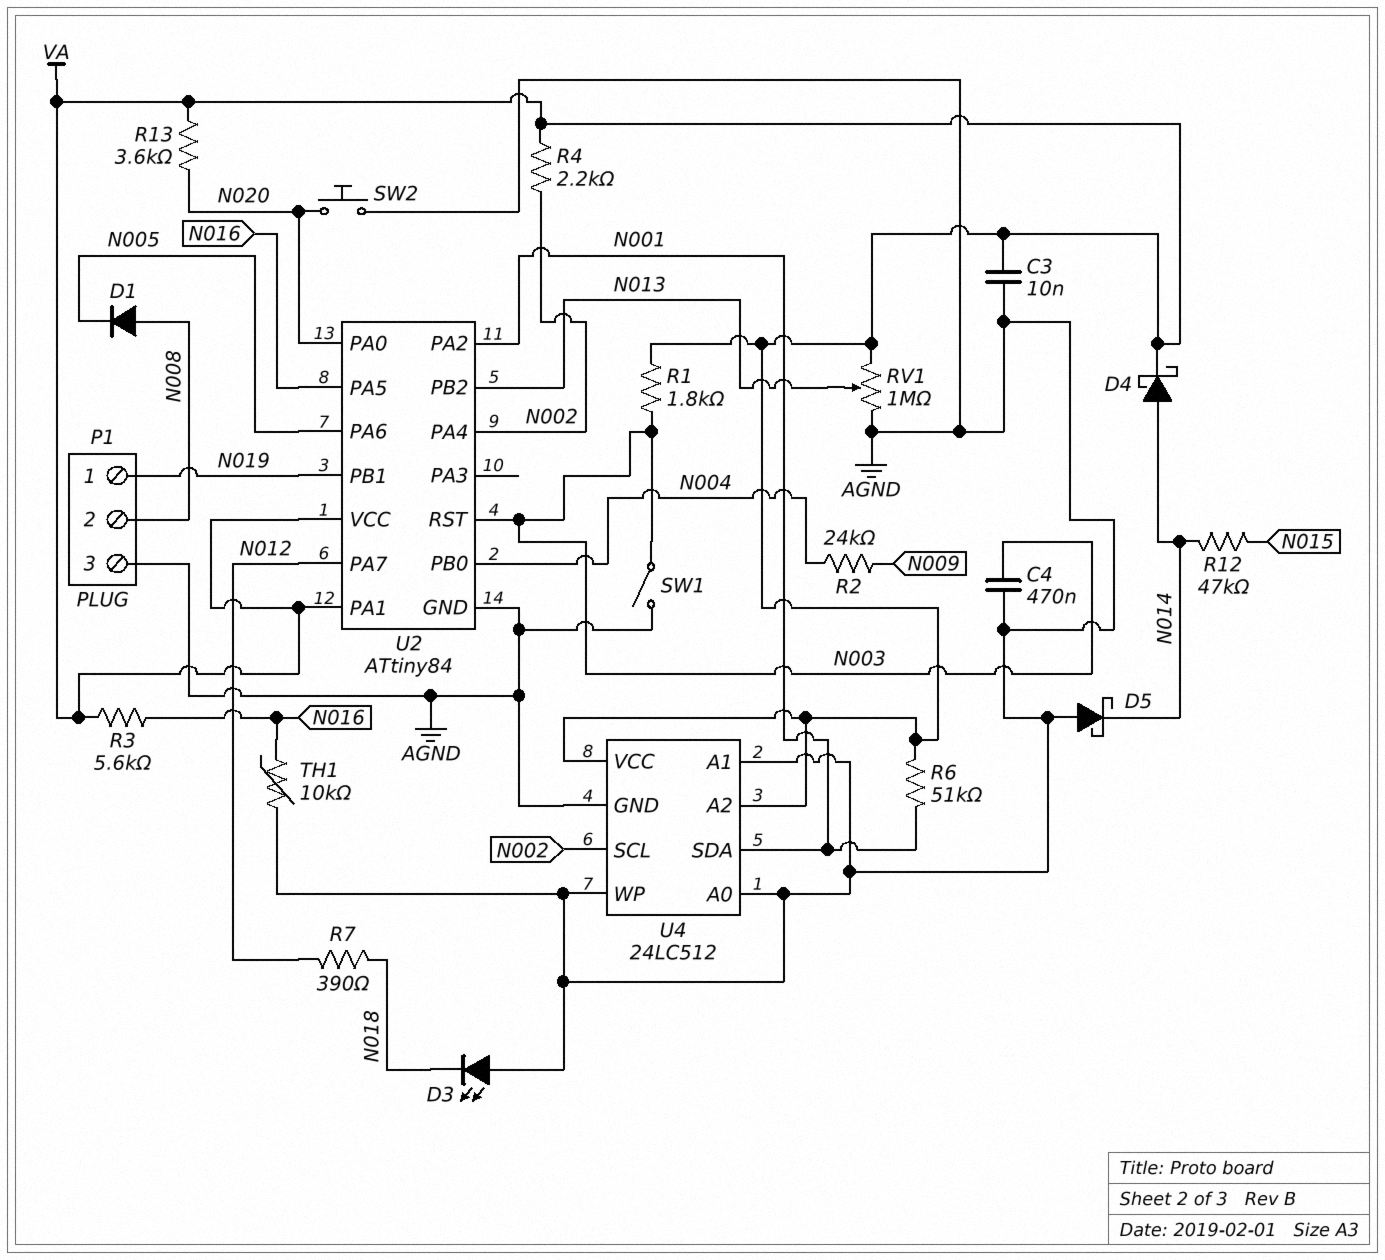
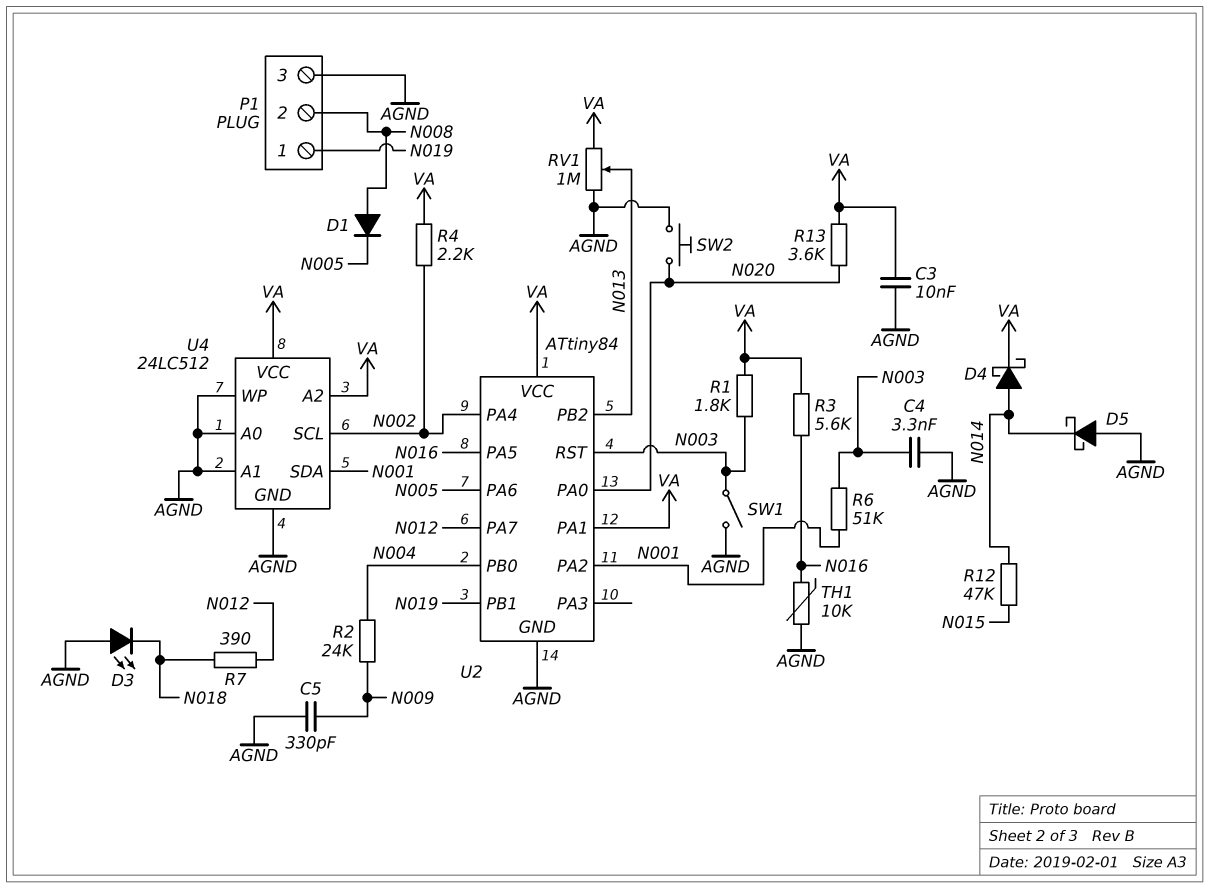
C4: 470nF (AGND, N003) -> 3.3nF (AGND, N003)
C5: none -> 330pF (AGND, N009)
R6: 51k (N001, VA) -> 51k (N001, N003)

